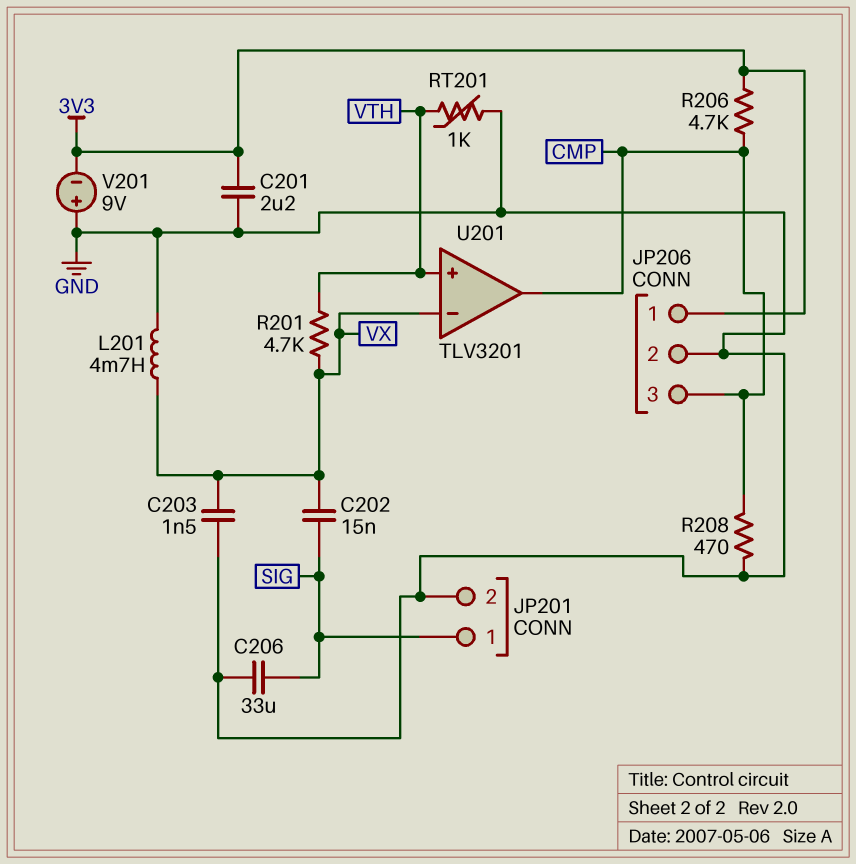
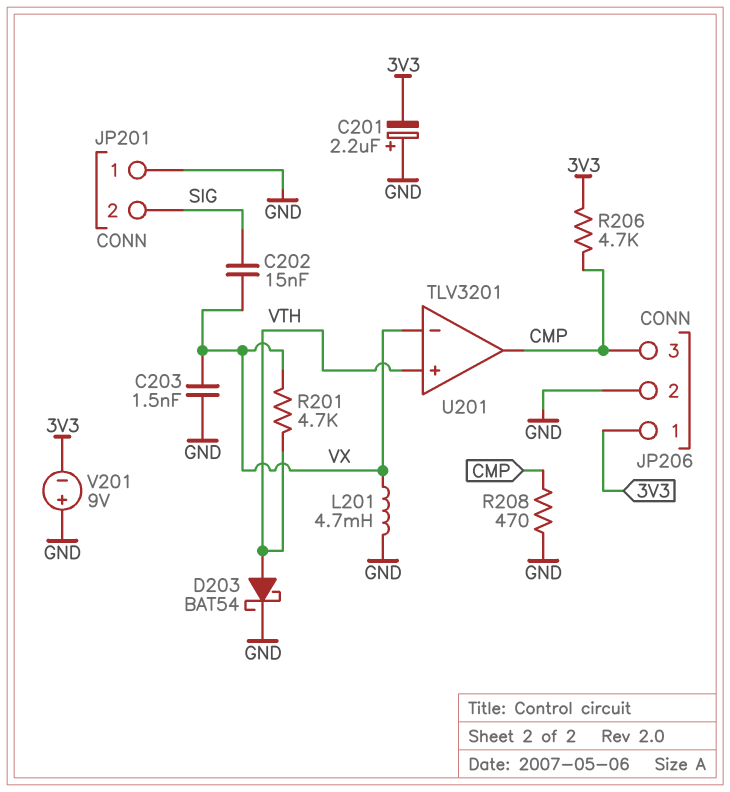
C201: 2.2uF (3V3, GND) -> 2.2uF (plus GND, minus 3V3)
C206: 33uF (GND, SIG) -> none
D203: none -> schottky BAT54 (A VTH, K GND)
JP201 pin 1: SIG -> GND
JP201 pin 2: GND -> SIG
RT201: 1k (GND, VTH) -> none

